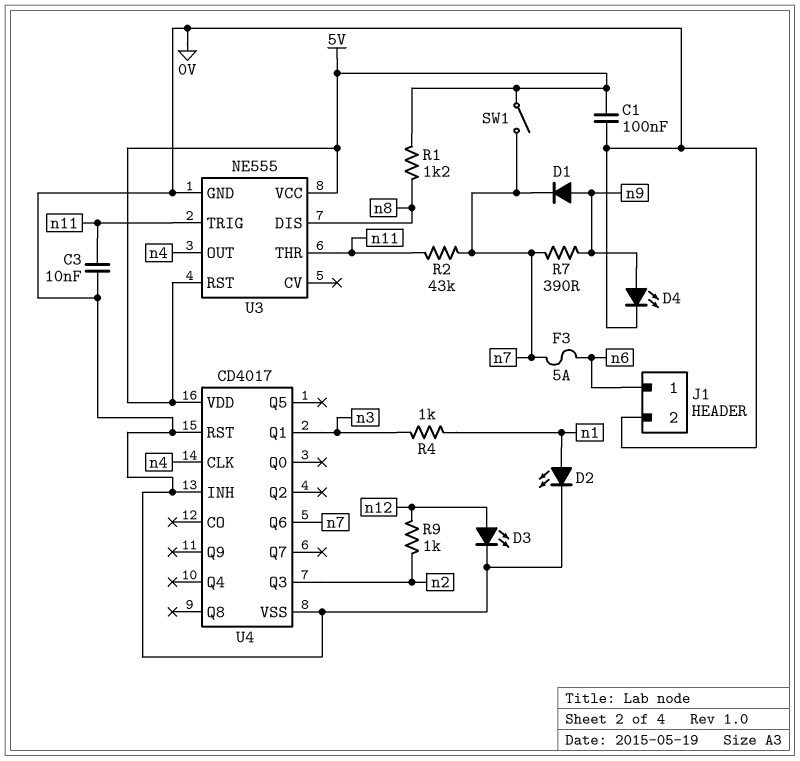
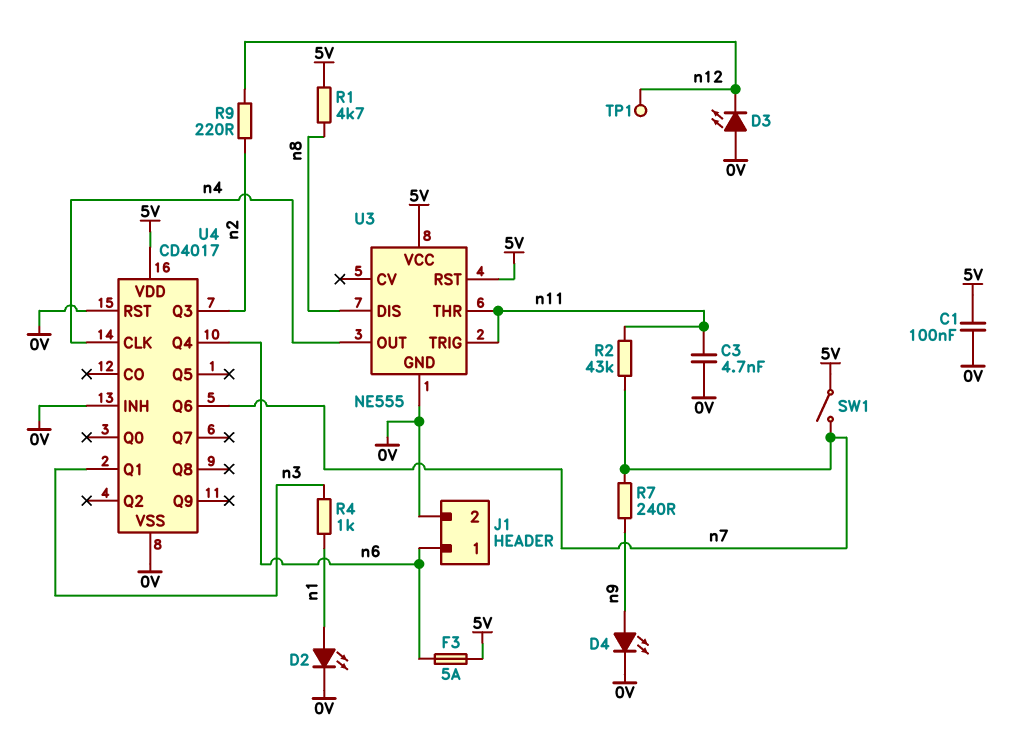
C3: 10nF (0V, n11) -> 4.7nF (0V, n11)
D1: diode (A n9, K n7) -> none
D3: LED (A n12, K 0V) -> LED (A 0V, K n12)
F3: 5A (n6, n7) -> 5A (5V, n6)
R1: 1.2k (5V, n8) -> 4.7k (5V, n8)
R7: 390 (n7, n9) -> 240 (n7, n9)
R9: 1k (n2, n12) -> 220 (n2, n12)
TP1: none -> test point (n12)
U4 pin Q4: none -> n6

